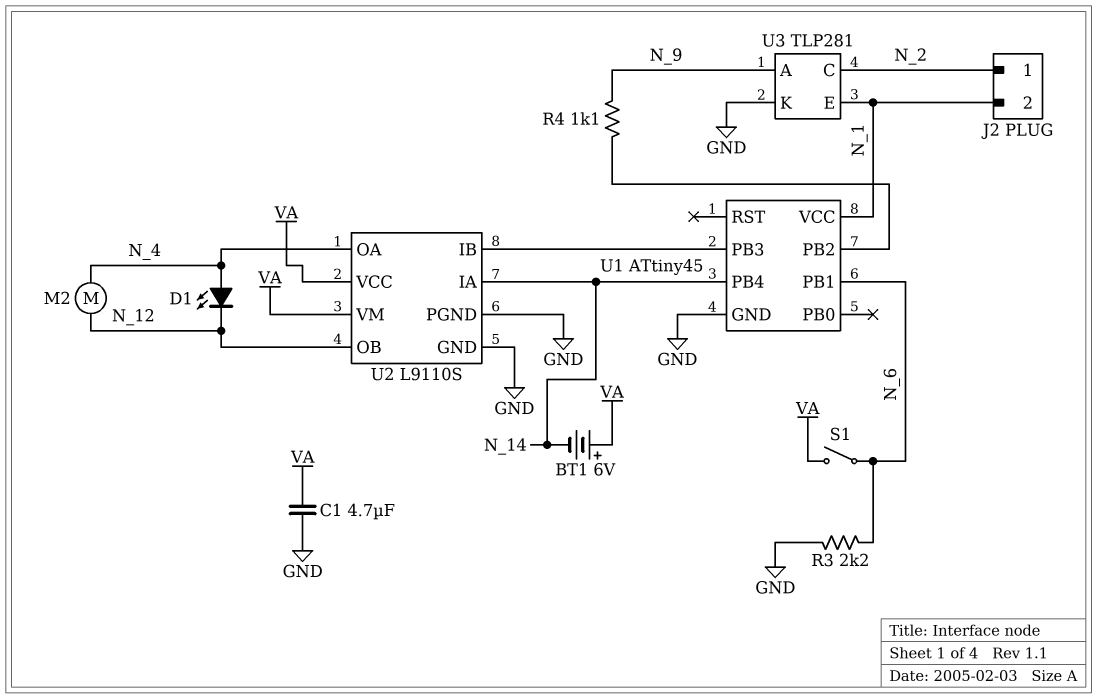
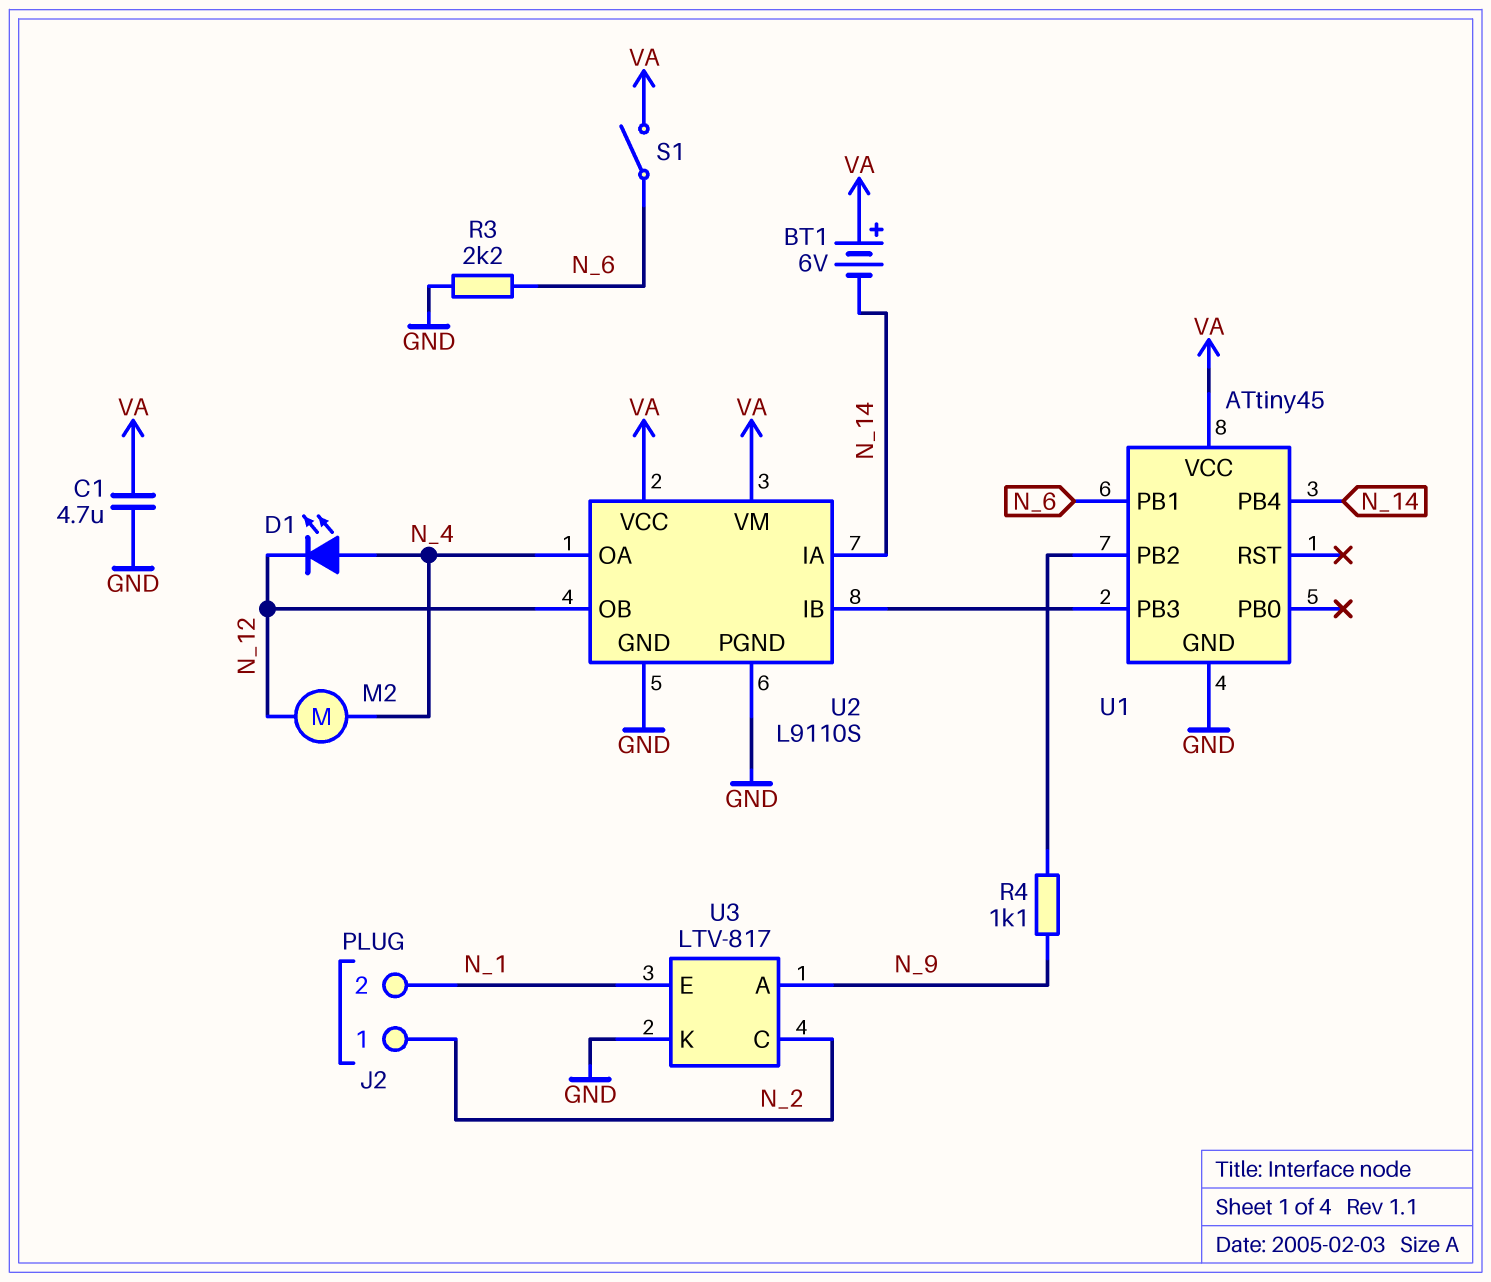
U1 pin VCC: N_1 -> VA
U3: TLP281 -> LTV-817

